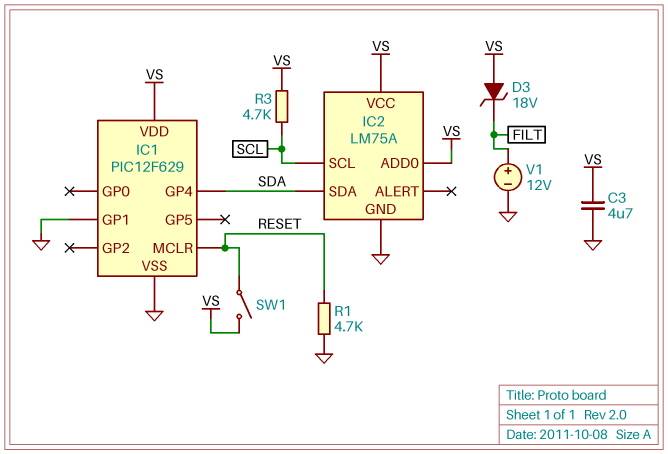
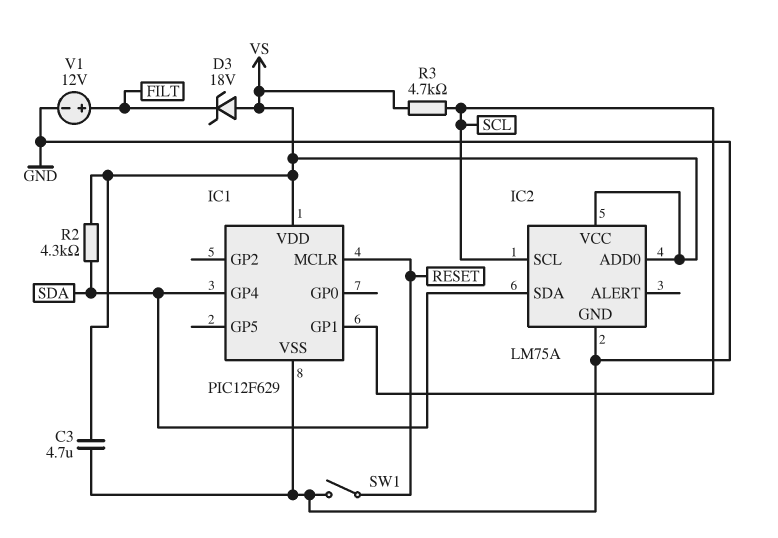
IC1 pin GP1: GND -> SCL
R1: 4.7k (GND, RESET) -> none
R2: none -> 4.3k (SDA, VS)
SW1: switch (RESET, VS) -> switch (GND, RESET)

